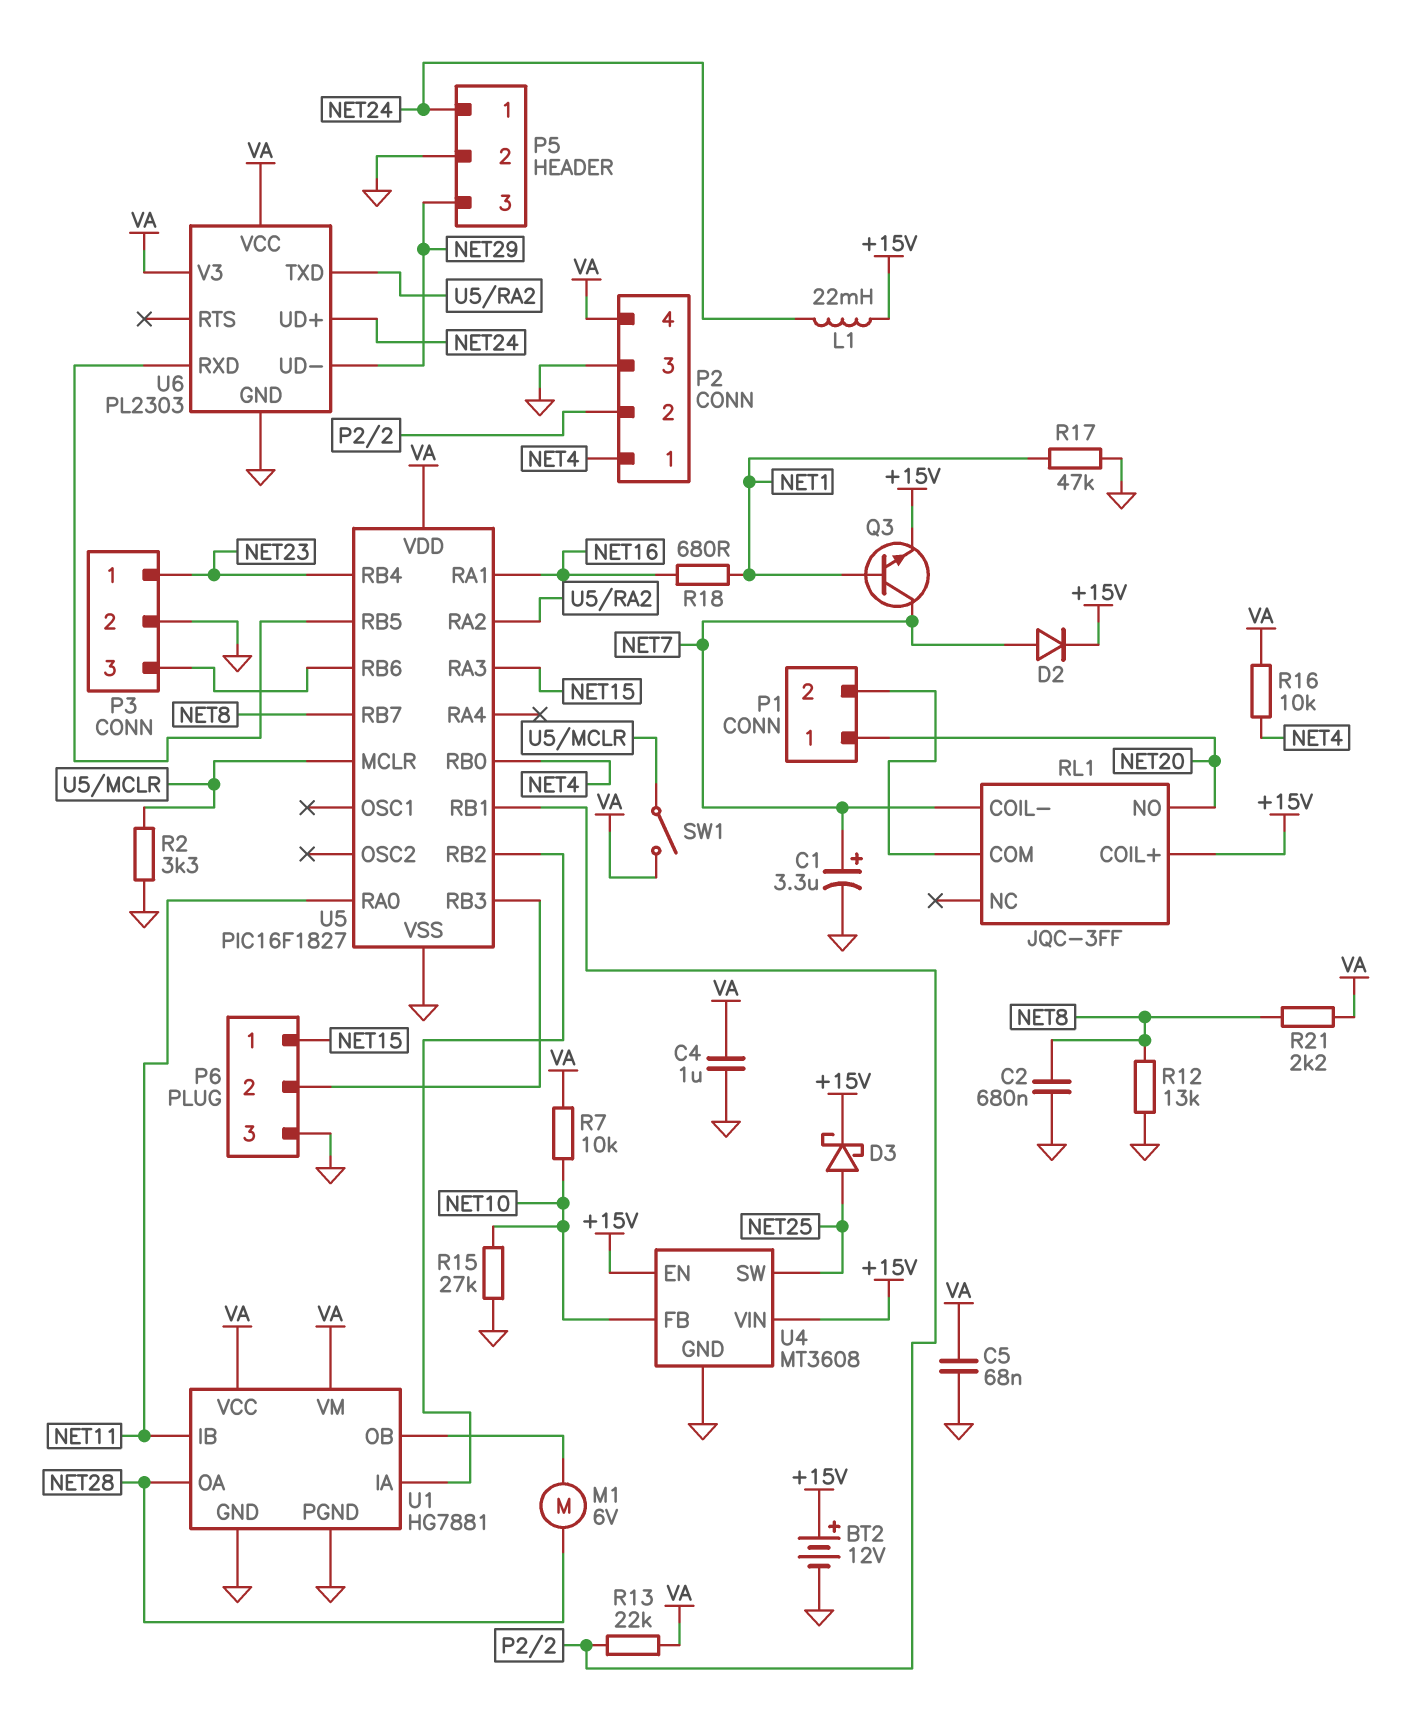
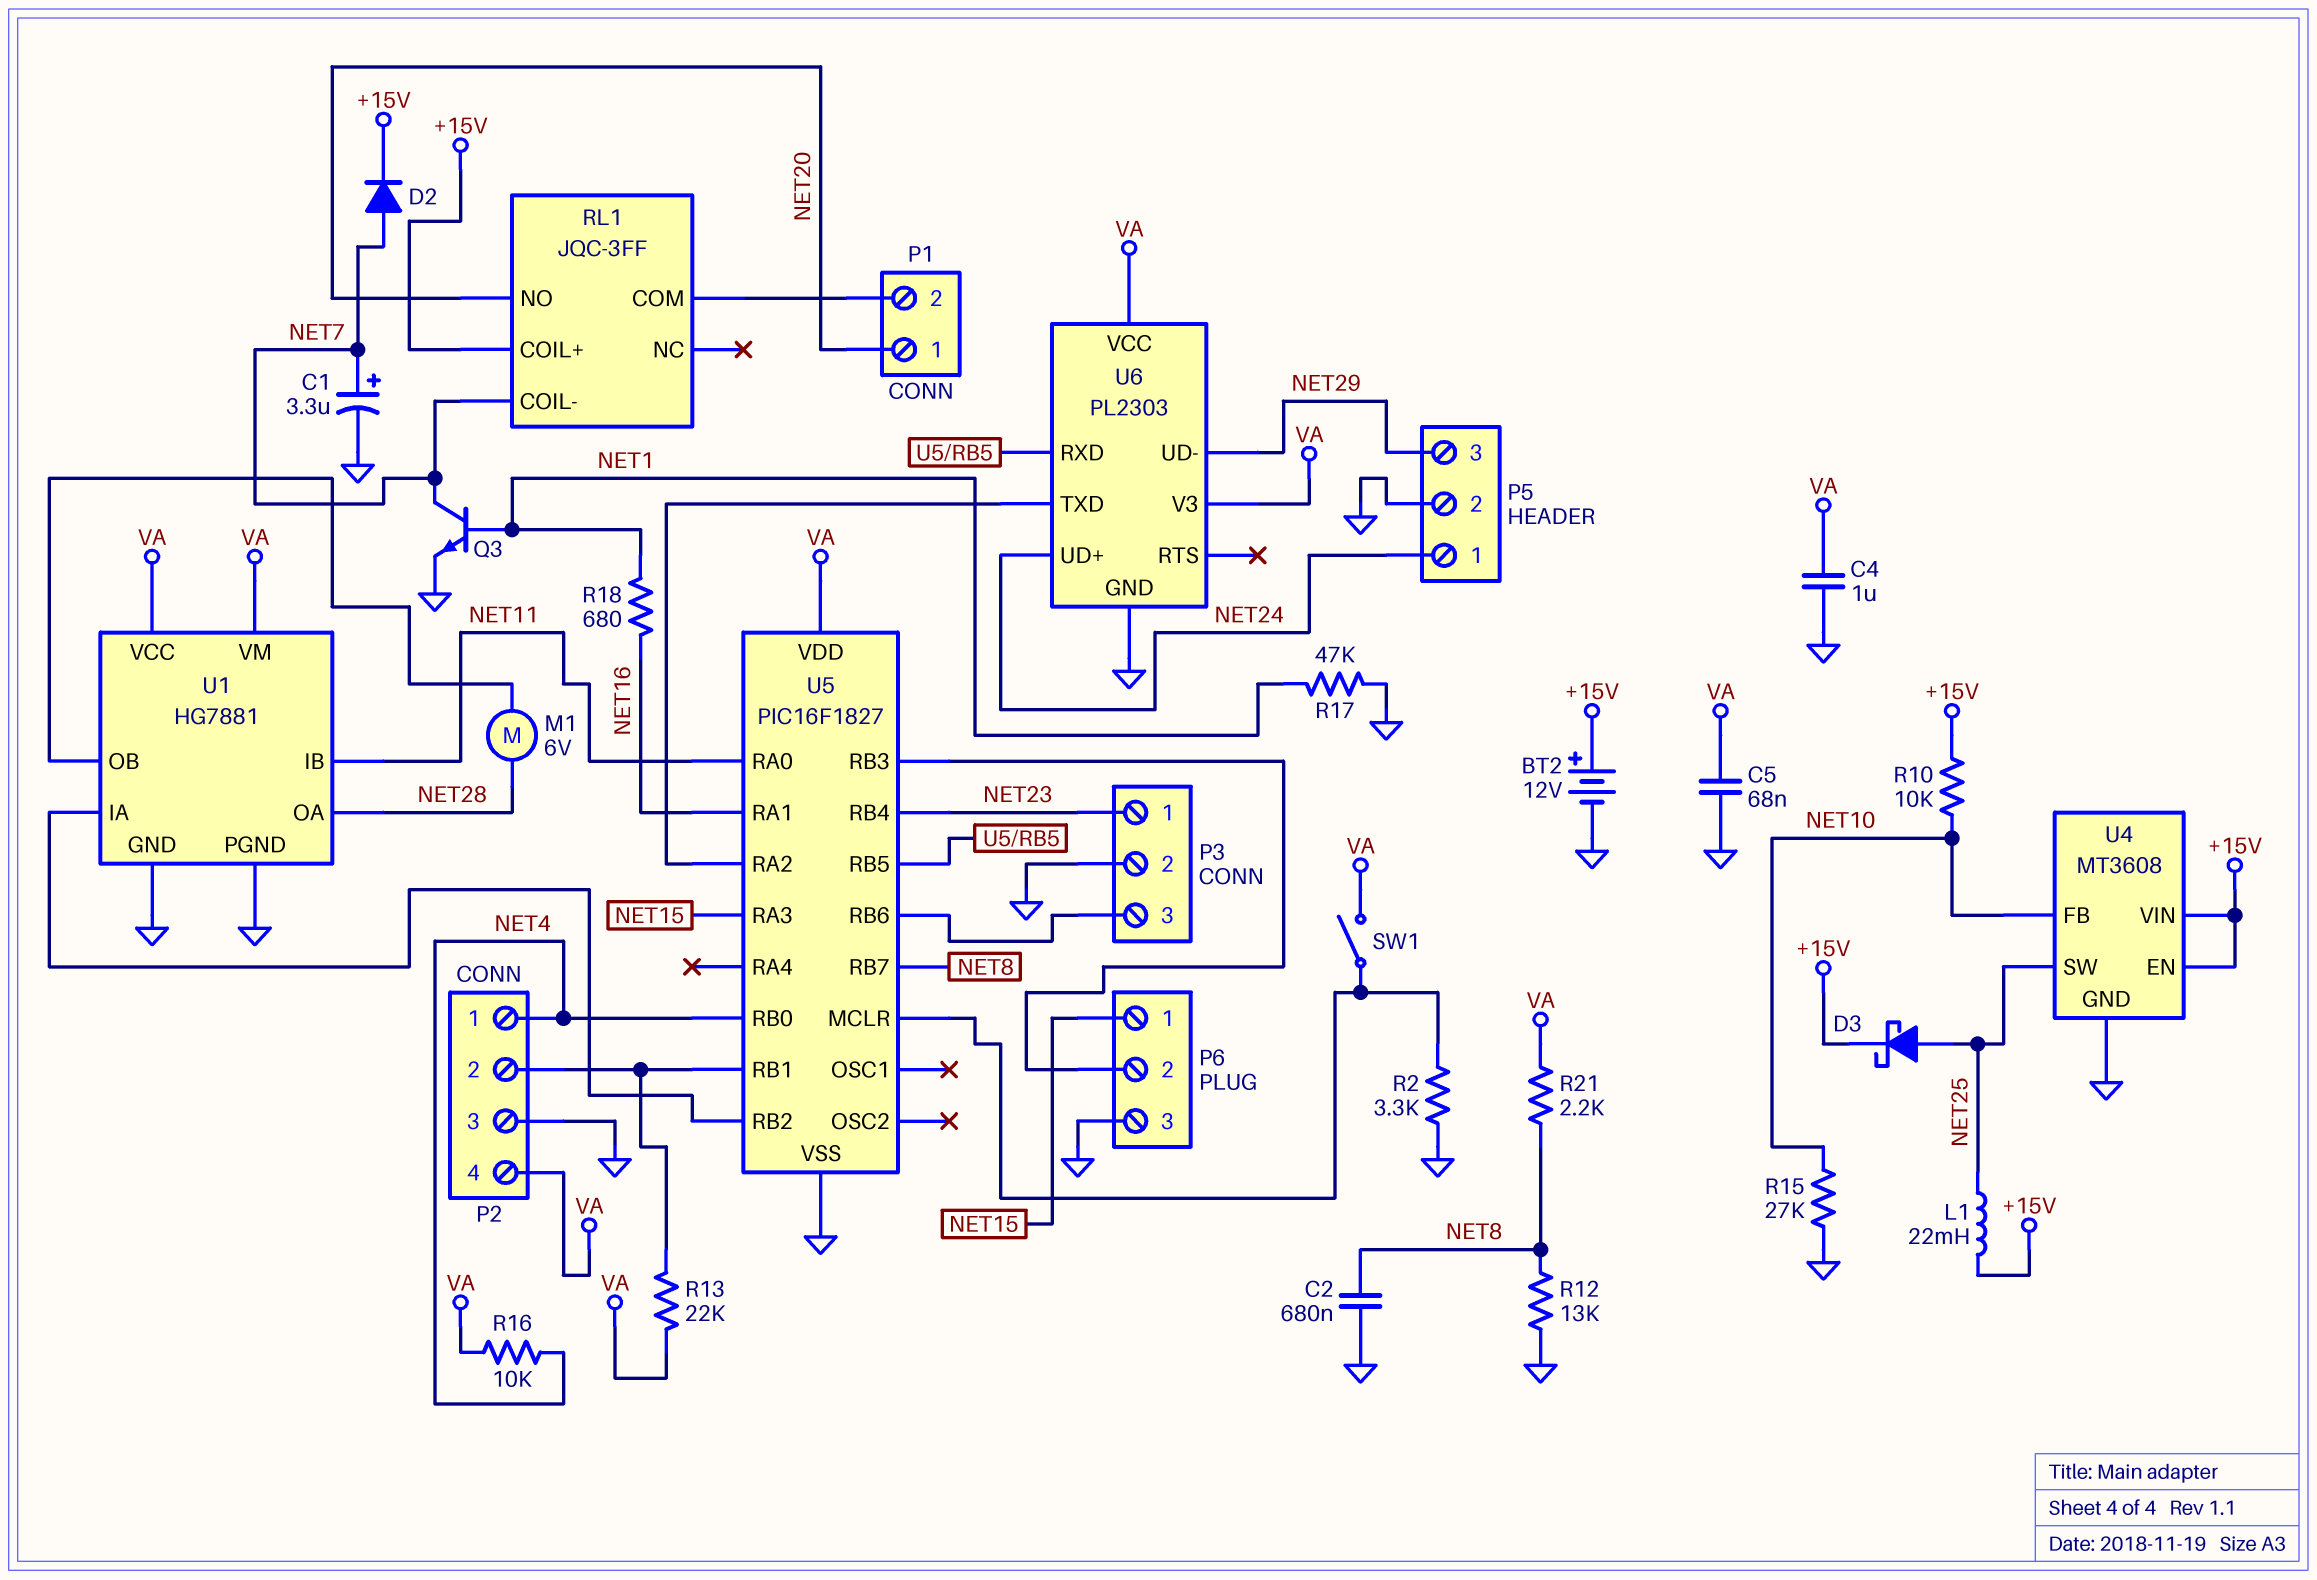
L1: 22mH (+15V, NET24) -> 22mH (+15V, NET25)
Q3: NPN (B NET1, C NET7, E +15V) -> NPN (B NET1, C NET7, E GND)
R7: 10k (NET10, VA) -> none
R10: none -> 10k (+15V, NET10)

